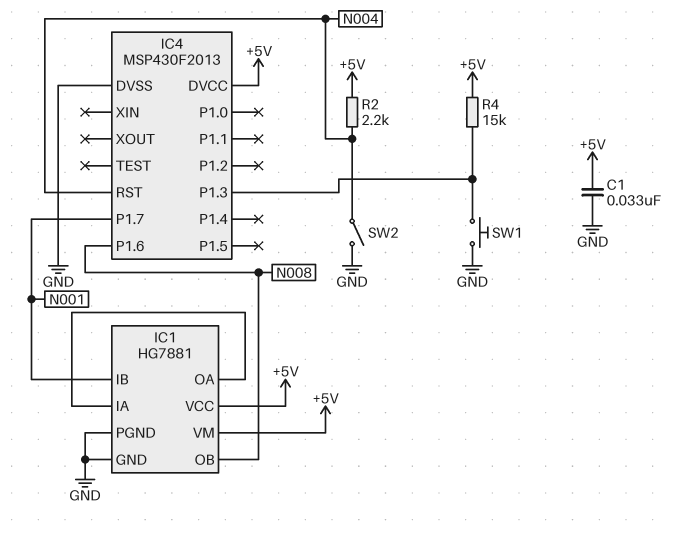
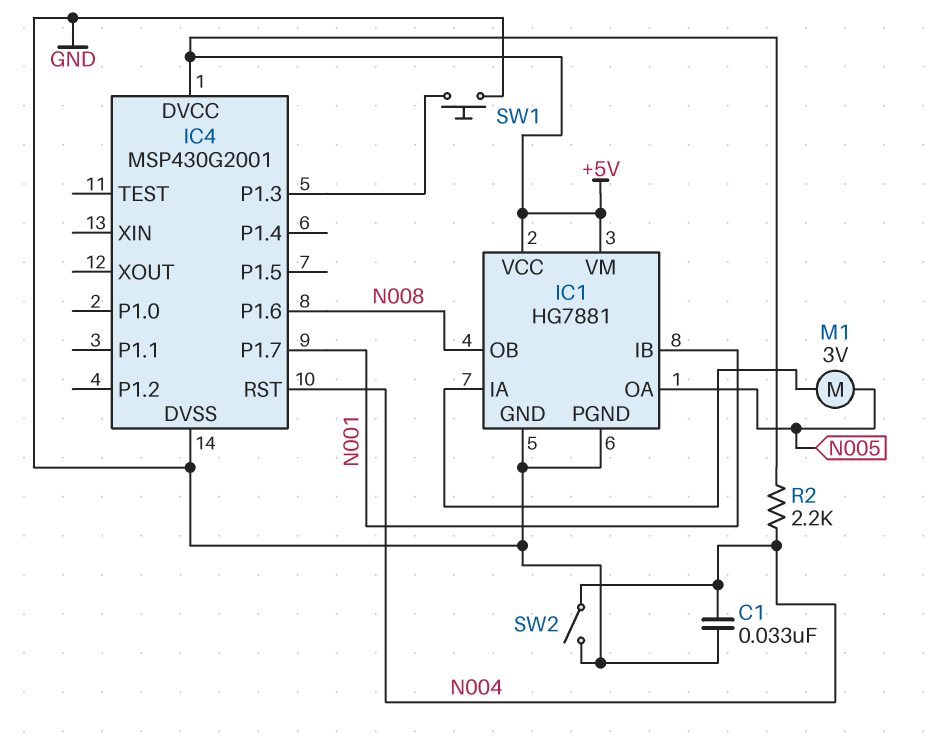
C1: 33nF (+5V, GND) -> 33nF (GND, N004)
IC1 pin OA: IC1/IA -> N005
IC4: MSP430F2013 -> MSP430G2001
M1: none -> motor 3V (IC1/IA, N005)
R4: 15k (+5V, IC4/P1.3) -> none

